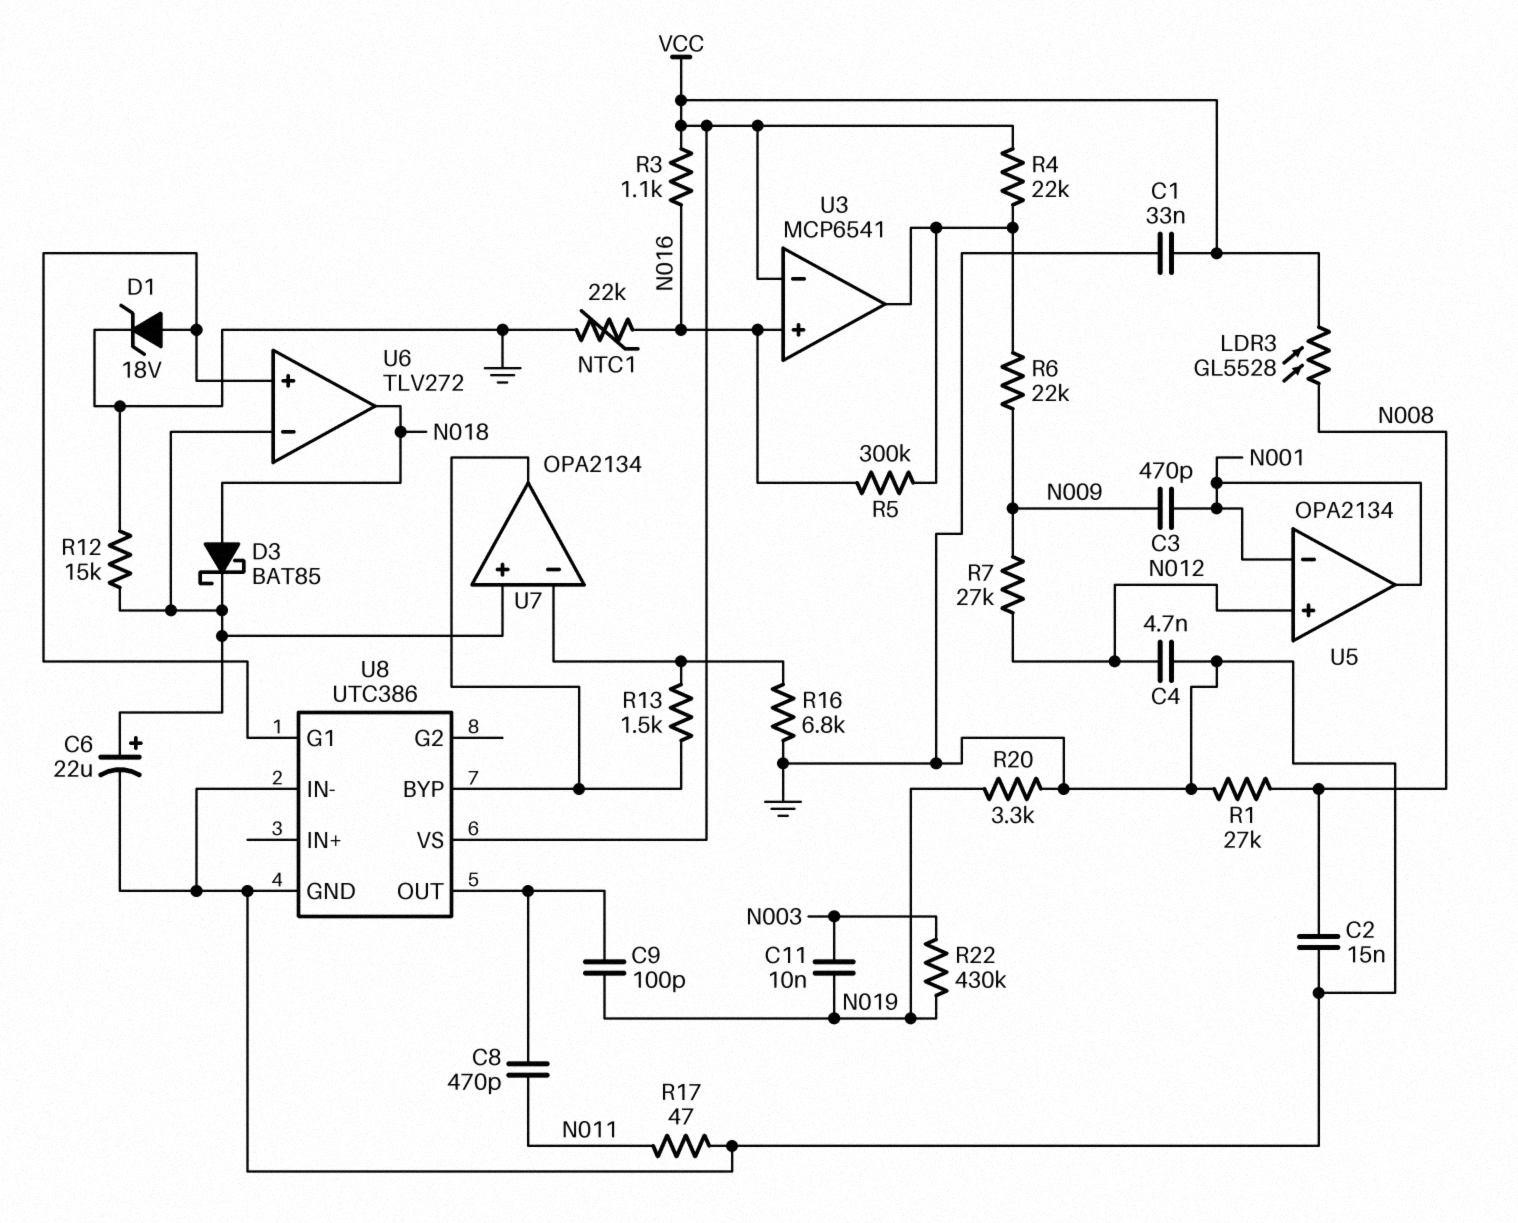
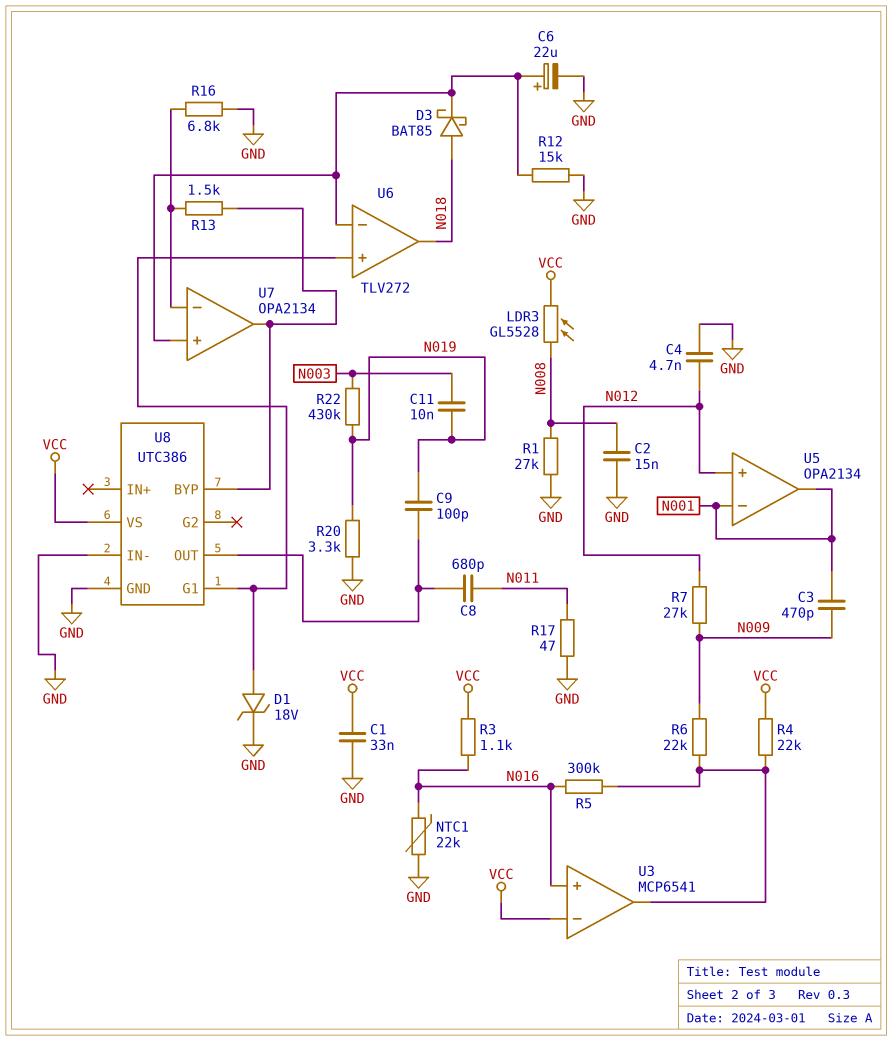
C8: 470pF (N011, U8/OUT) -> 680pF (N011, U8/OUT)

